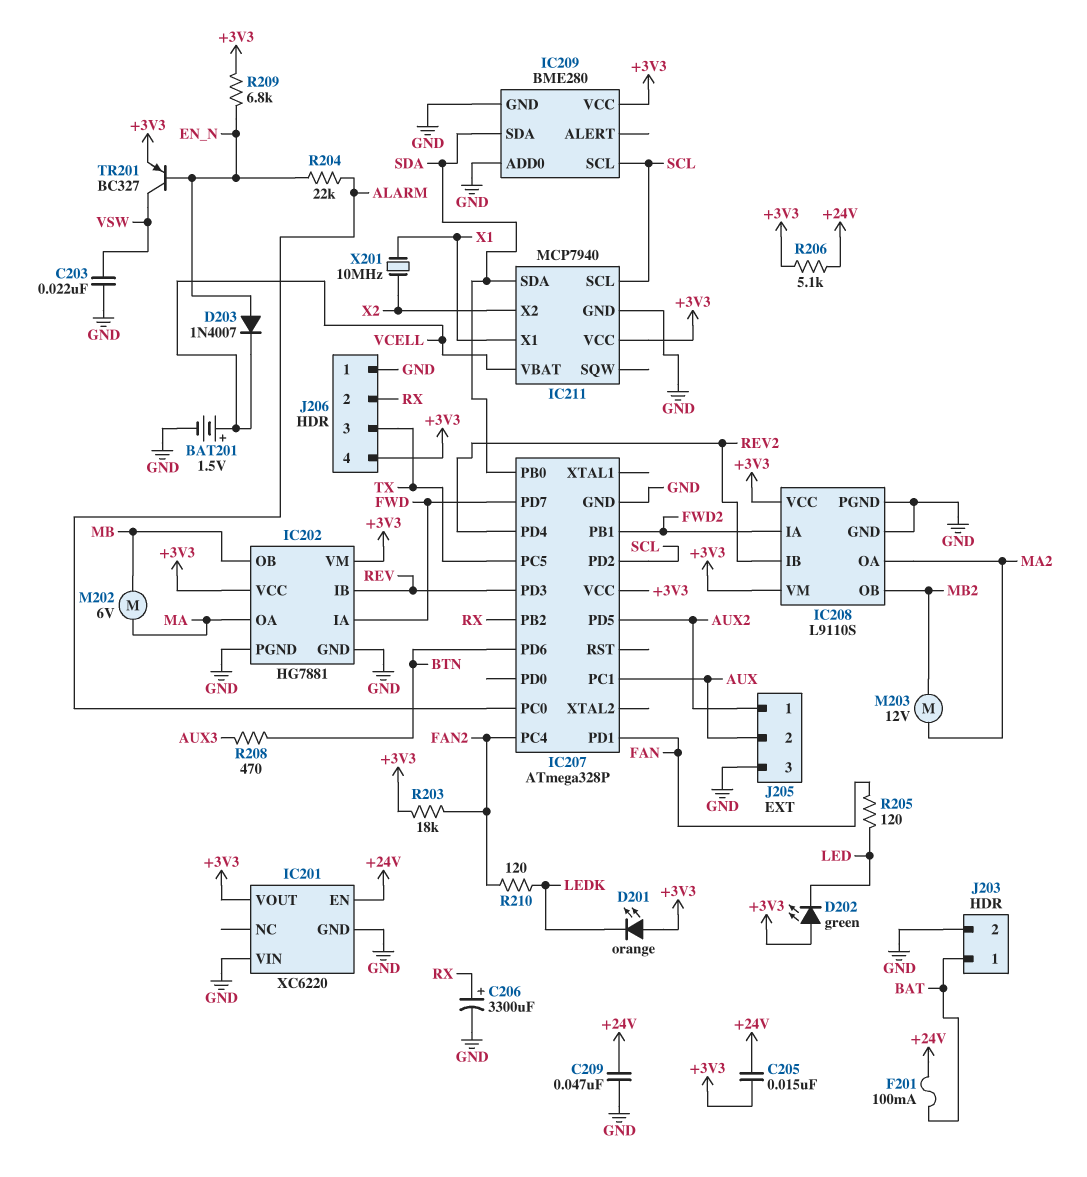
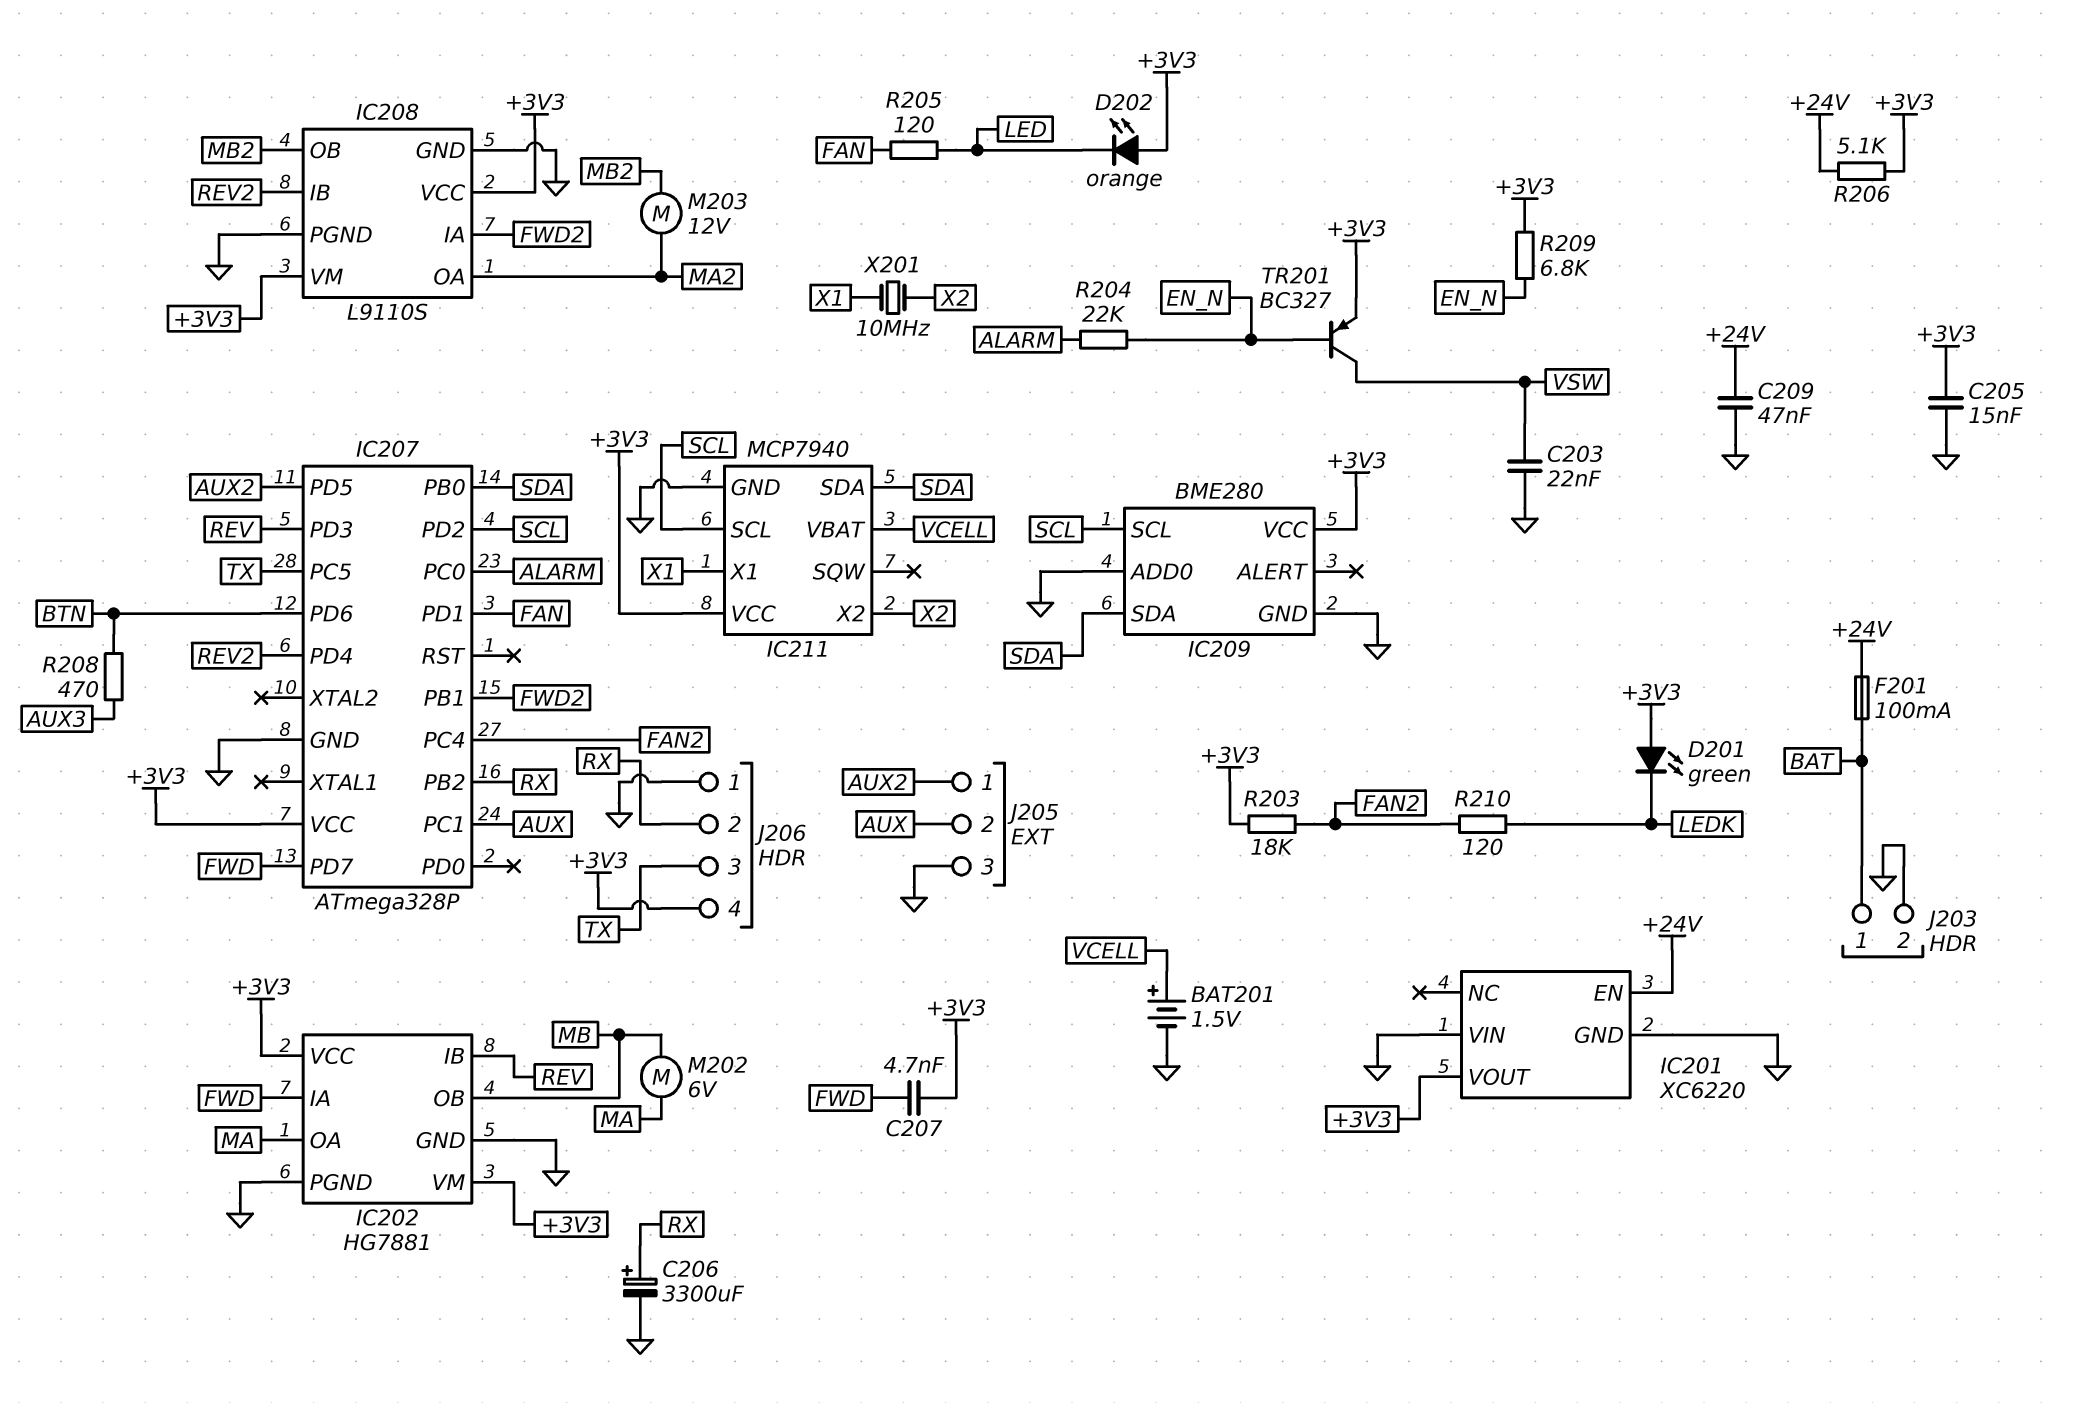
C205: 15nF (+3V3, +24V) -> 15nF (+3V3, GND)
C207: none -> 4.7nF (+3V3, FWD)
D201: LED orange (A +3V3, K LEDK) -> LED green (A +3V3, K LEDK)
D202: LED green (A +3V3, K LED) -> LED orange (A +3V3, K LED)
D203: diode 1N4007 (A EN_N, K VCELL) -> none

